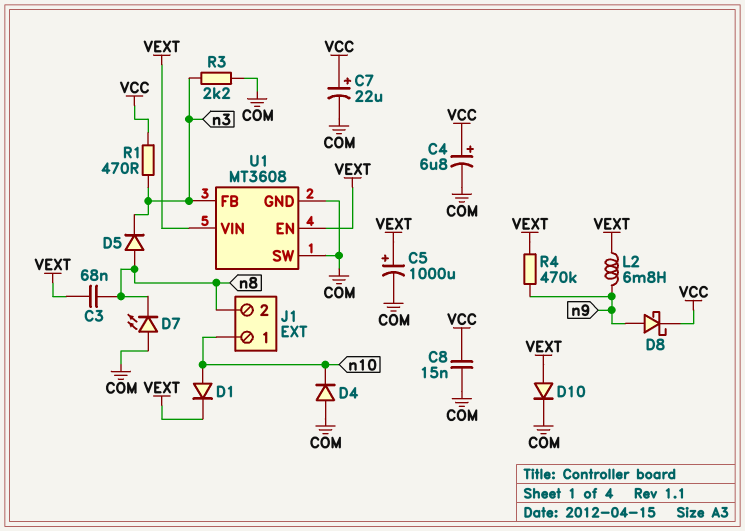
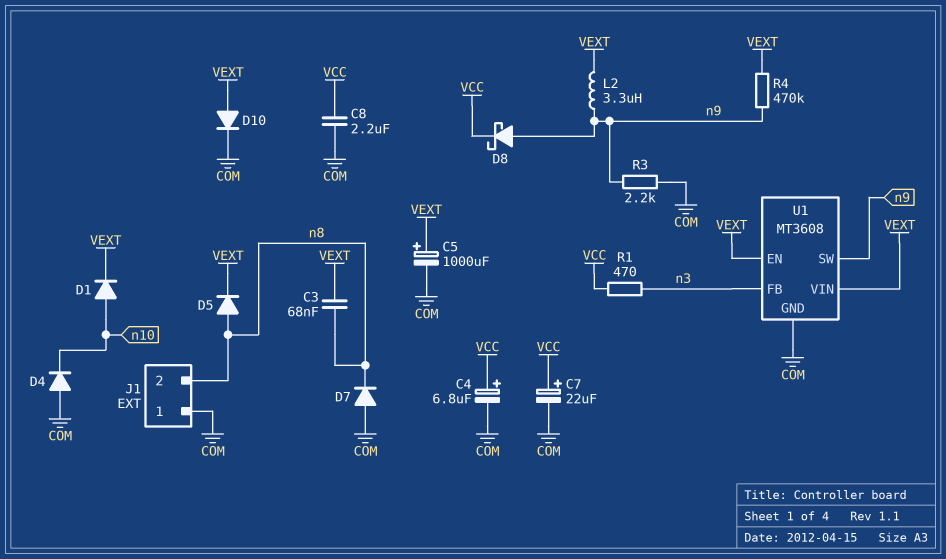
C8: 15nF (COM, VCC) -> 2.2uF (COM, VCC)
D5: diode (A n8, K n3) -> diode (A n8, K VEXT)
D7: LED (A COM, K n8) -> diode (A COM, K n8)
J1 pin 1: n10 -> COM
L2: 6.8mH (VEXT, n9) -> 3.3uH (VEXT, n9)
R3: 2.2k (COM, n3) -> 2.2k (COM, n9)
U1 pin SW: COM -> n9

